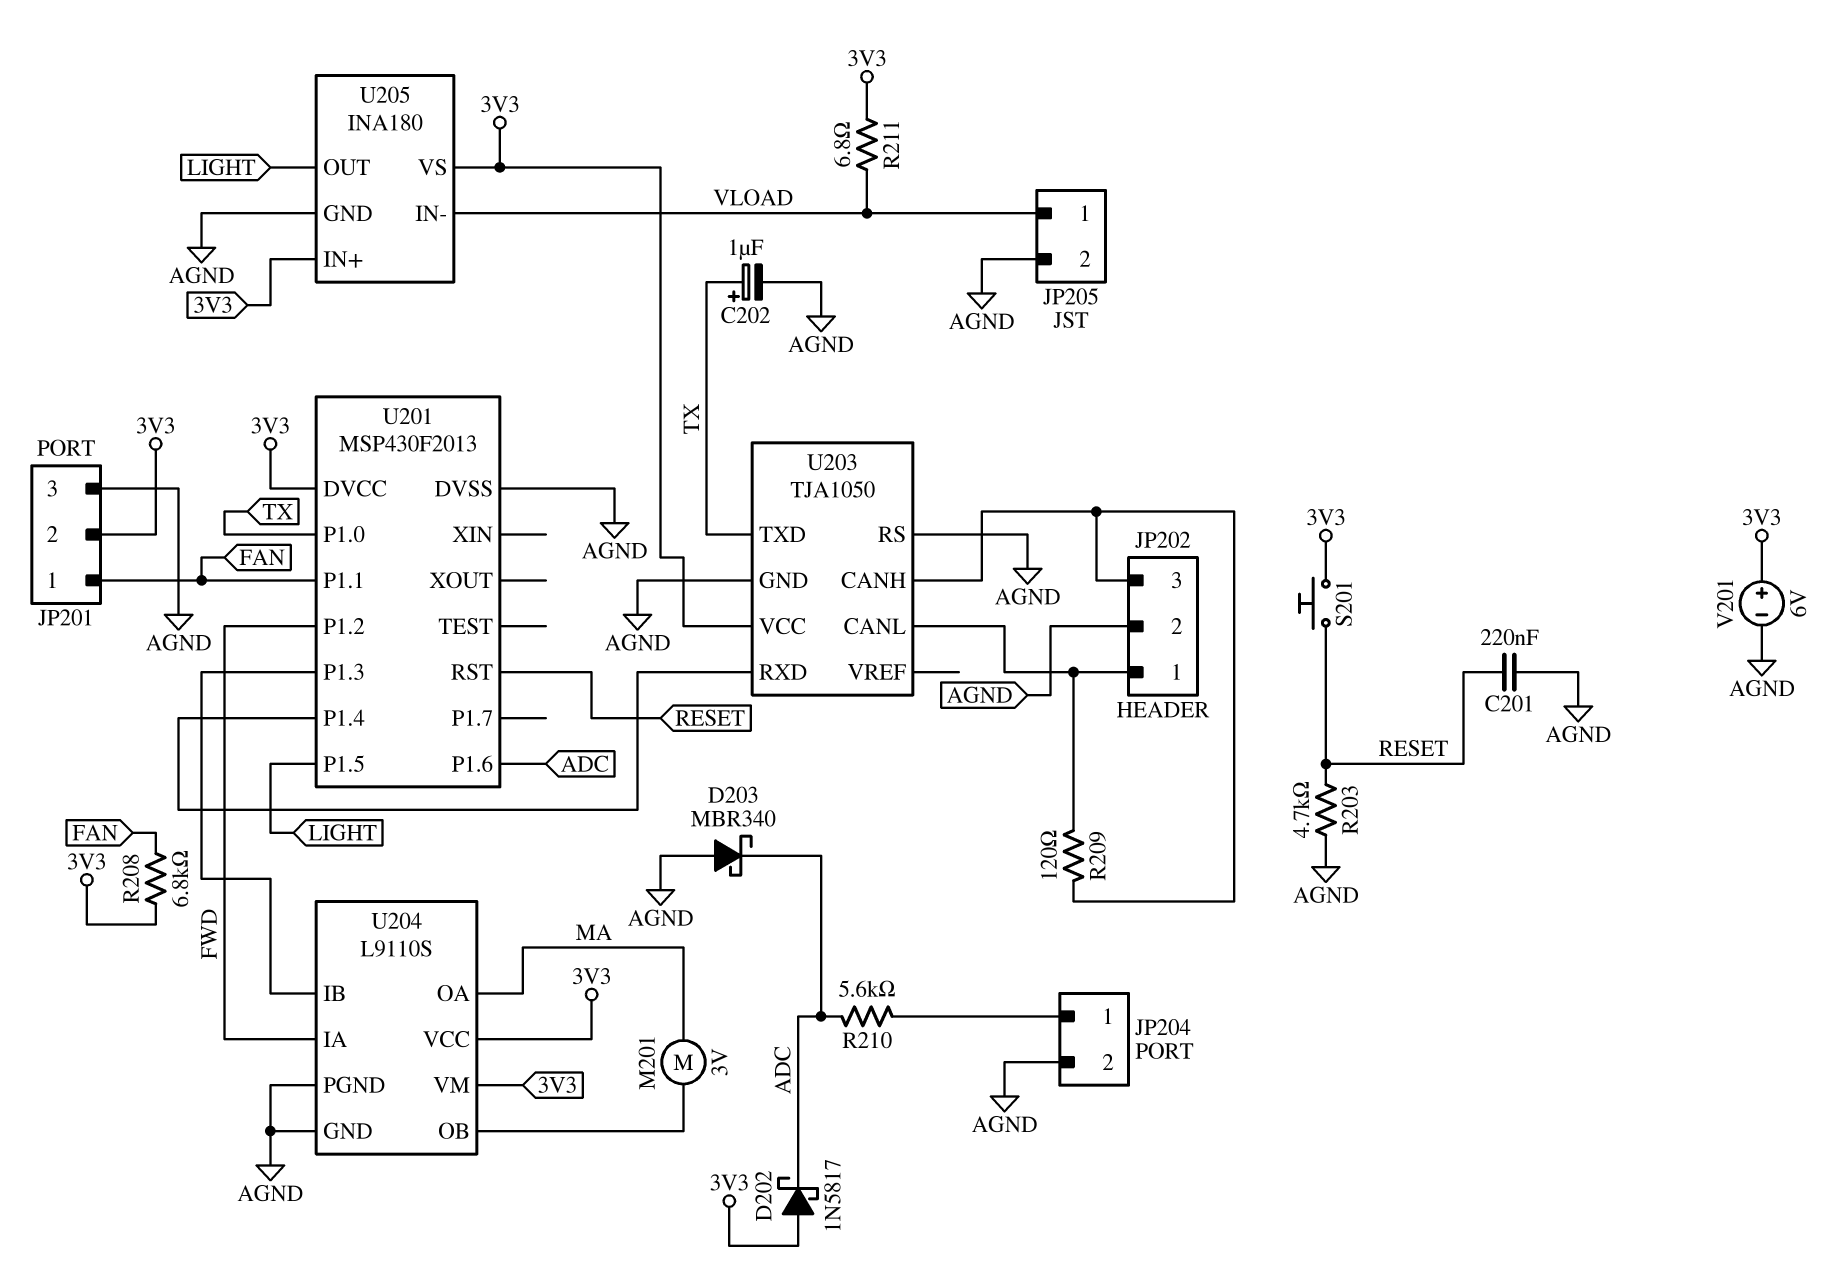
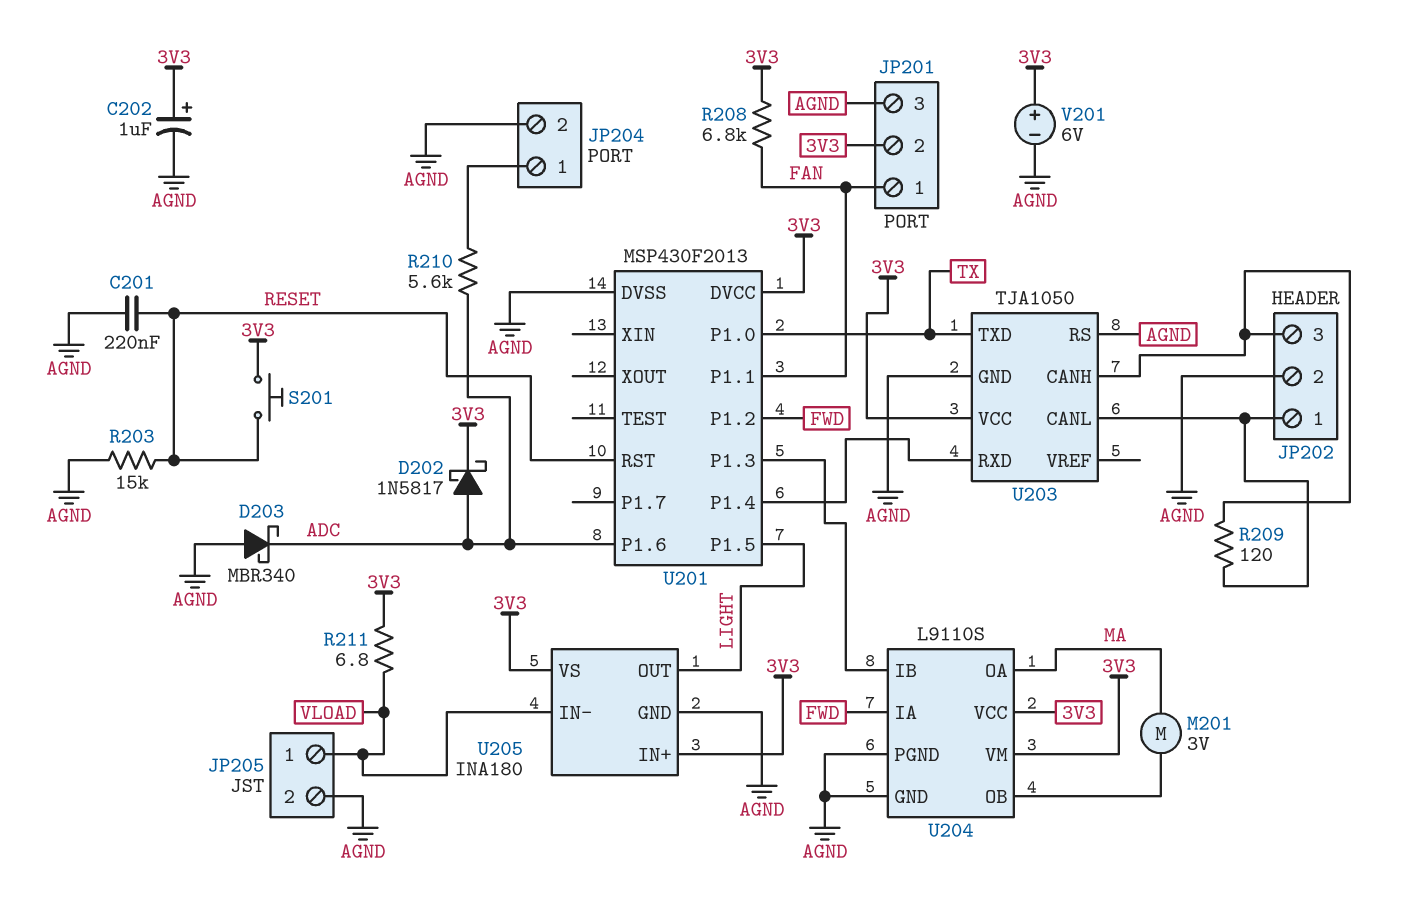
C202: 1uF (plus TX, minus AGND) -> 1uF (plus 3V3, minus AGND)
D202: schottky 1N5817 (A 3V3, K ADC) -> schottky 1N5817 (A ADC, K 3V3)
R203: 4.7k (AGND, RESET) -> 15k (AGND, RESET)

